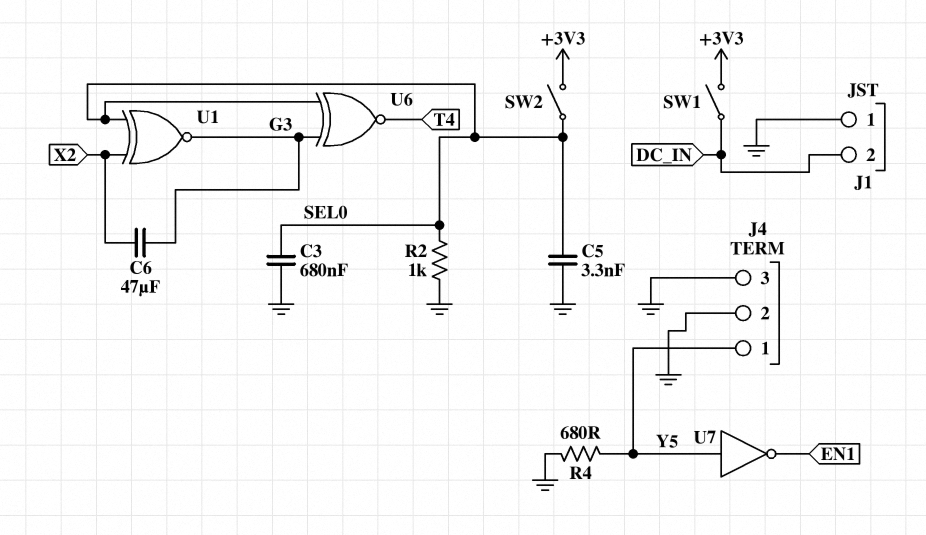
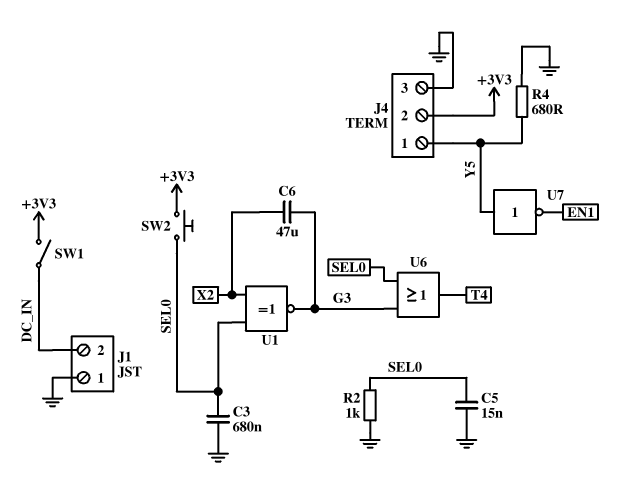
C5: 3.3nF (GND, SEL0) -> 15nF (GND, SEL0)
J4 pin 2: GND -> +3V3
SW2: switch (+3V3, SEL0) -> button (+3V3, SEL0)
U6: XNOR (in G3, in SEL0, out T4) -> OR (in G3, in SEL0, out T4)

